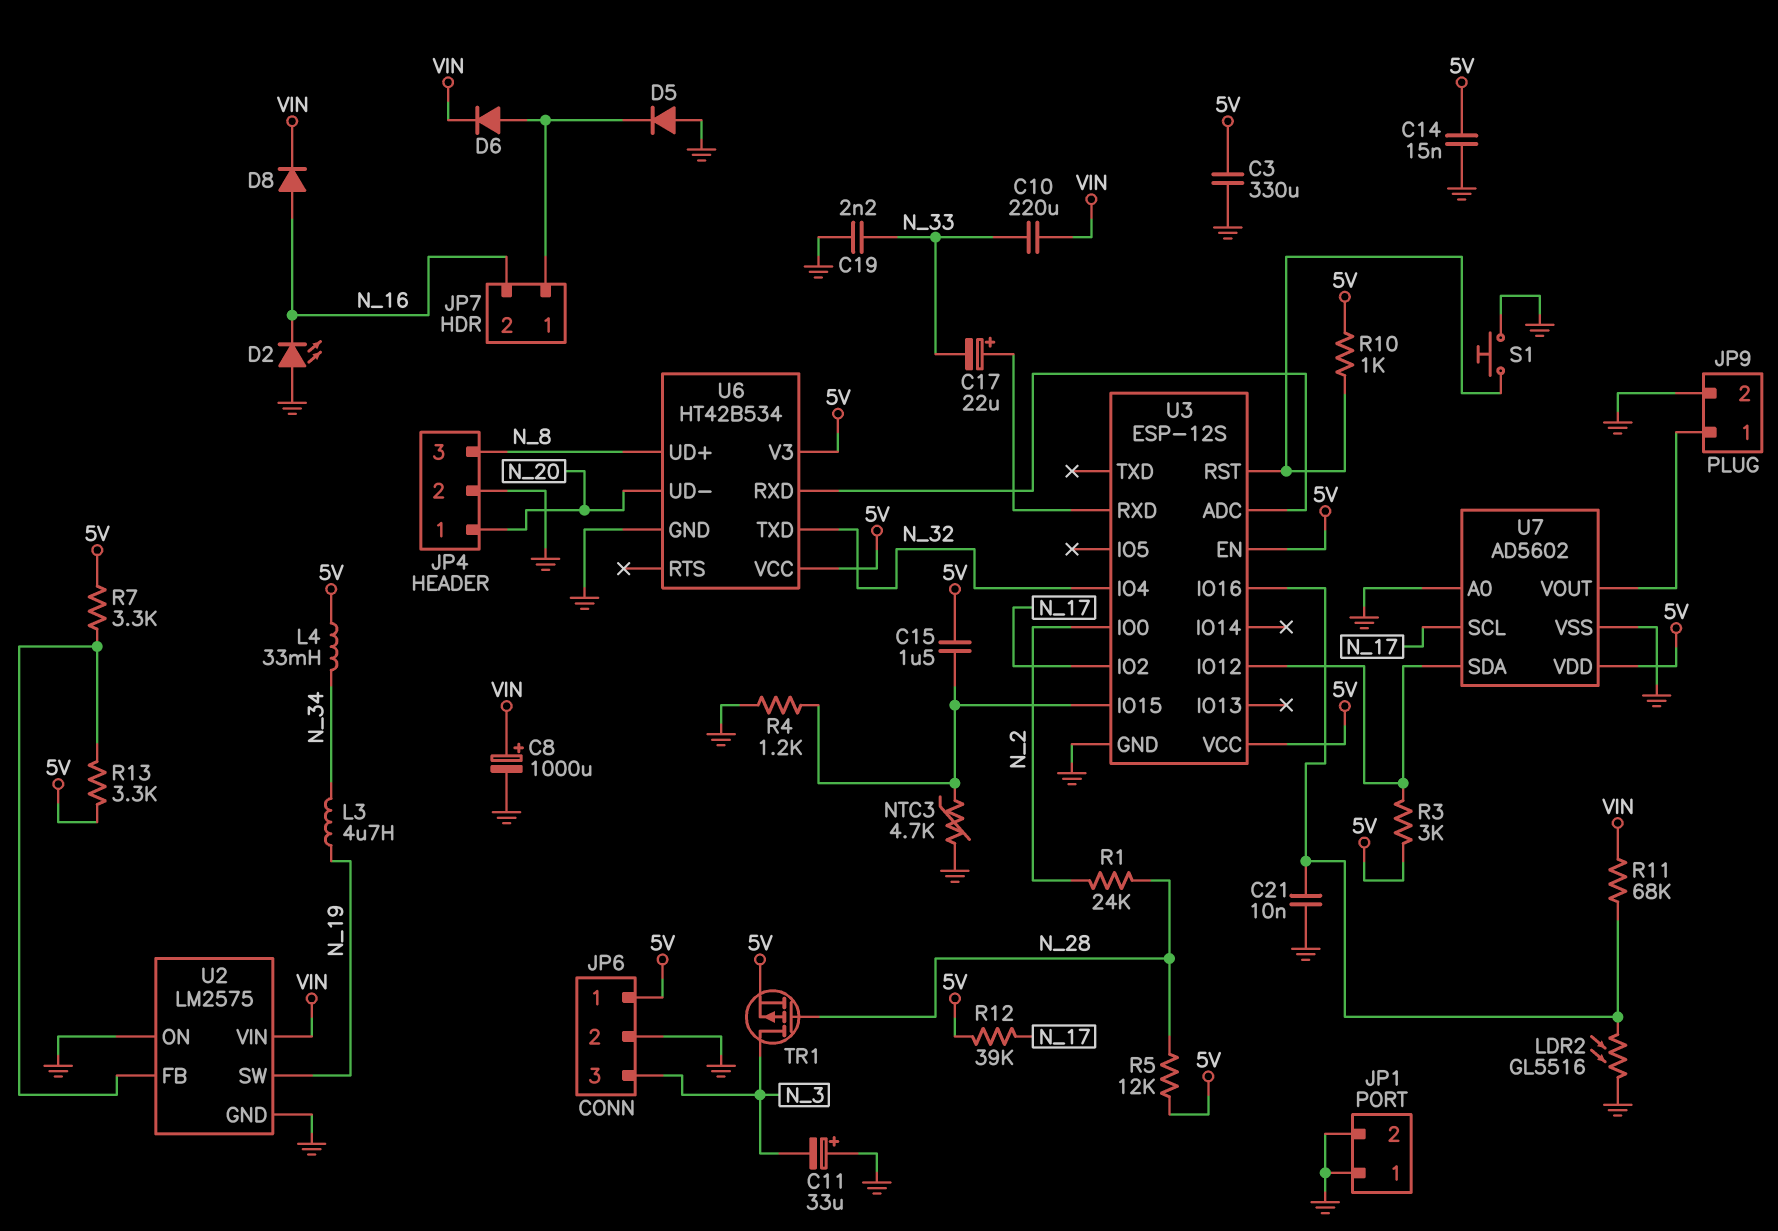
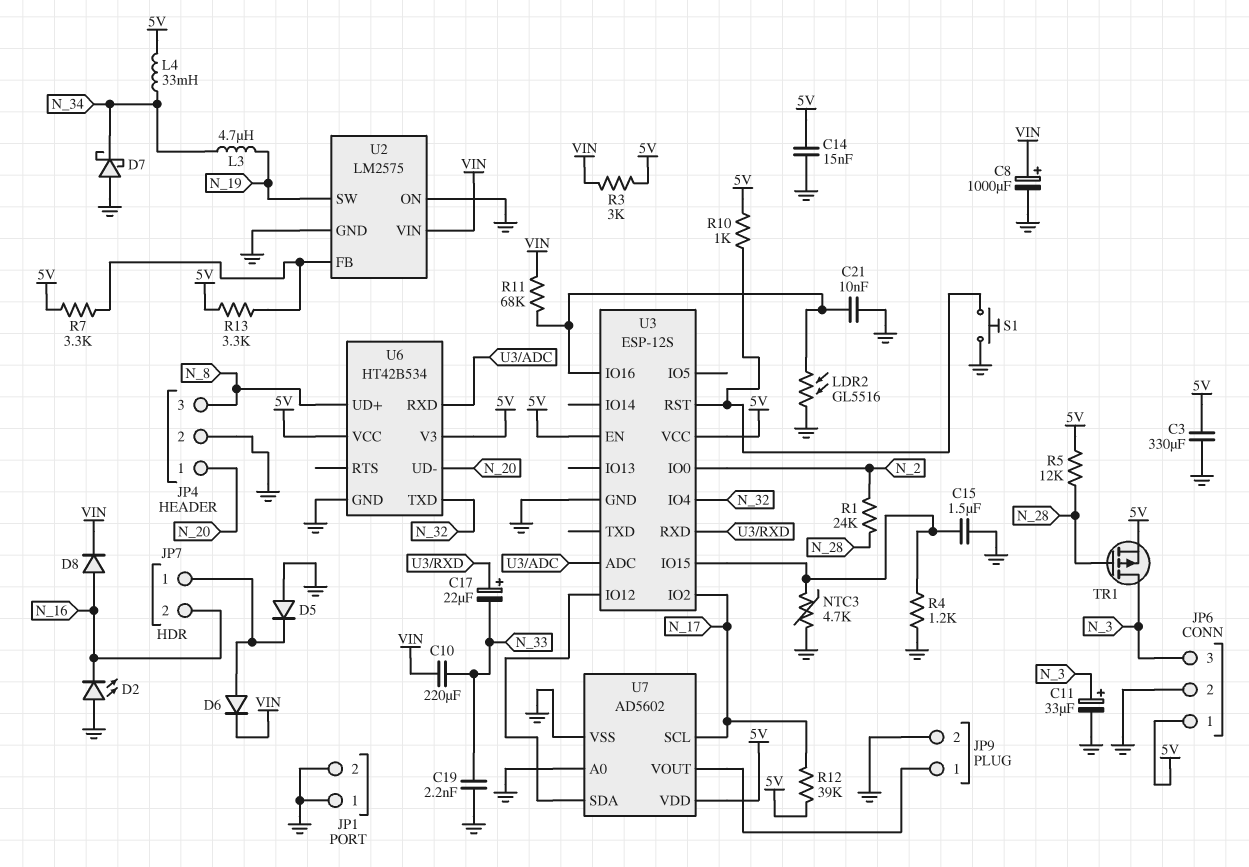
C11: 33uF (plus GND, minus N_3) -> 33uF (plus N_3, minus GND)
C15: 1.5uF (5V, U3/IO15) -> 1.5uF (GND, U3/IO15)
D7: none -> schottky (A GND, K N_34)
R3: 3k (5V, U3/IO12) -> 3k (5V, VIN)

